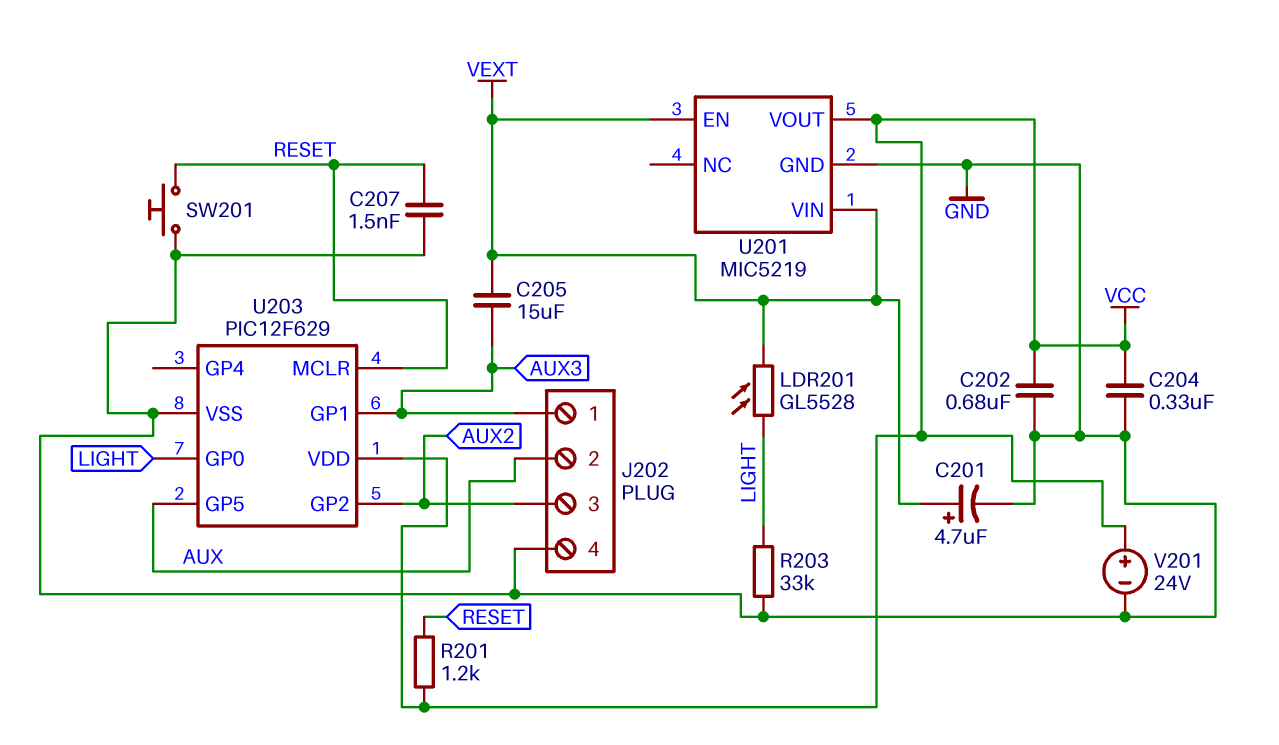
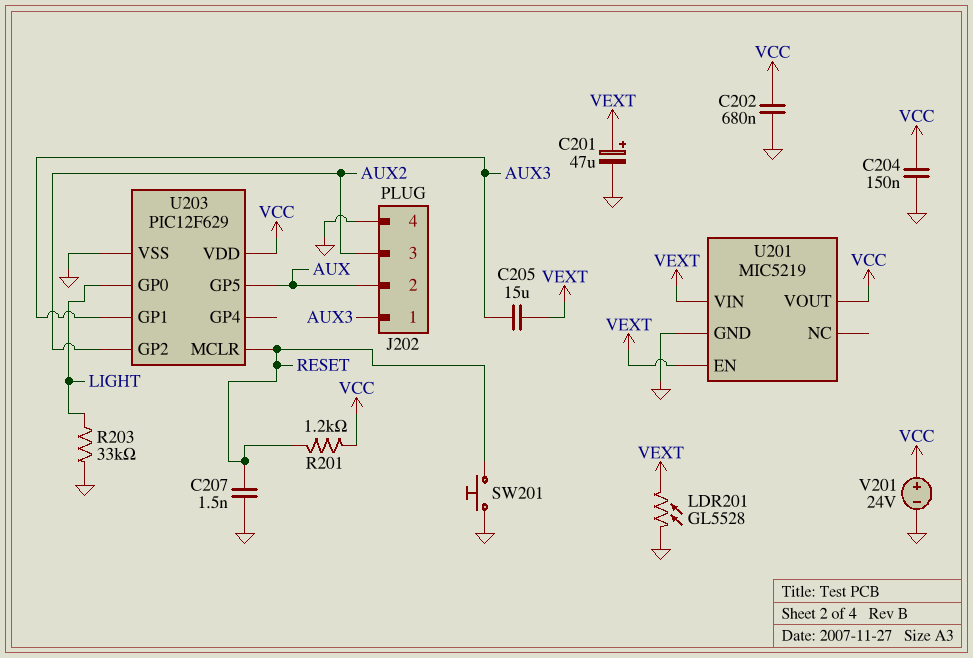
C201: 4.7uF (plus VEXT, minus GND) -> 47uF (plus VEXT, minus GND)
C204: 330nF (GND, VCC) -> 150nF (GND, VCC)
LDR201: GL5528 (LIGHT, VEXT) -> GL5528 (GND, VEXT)

